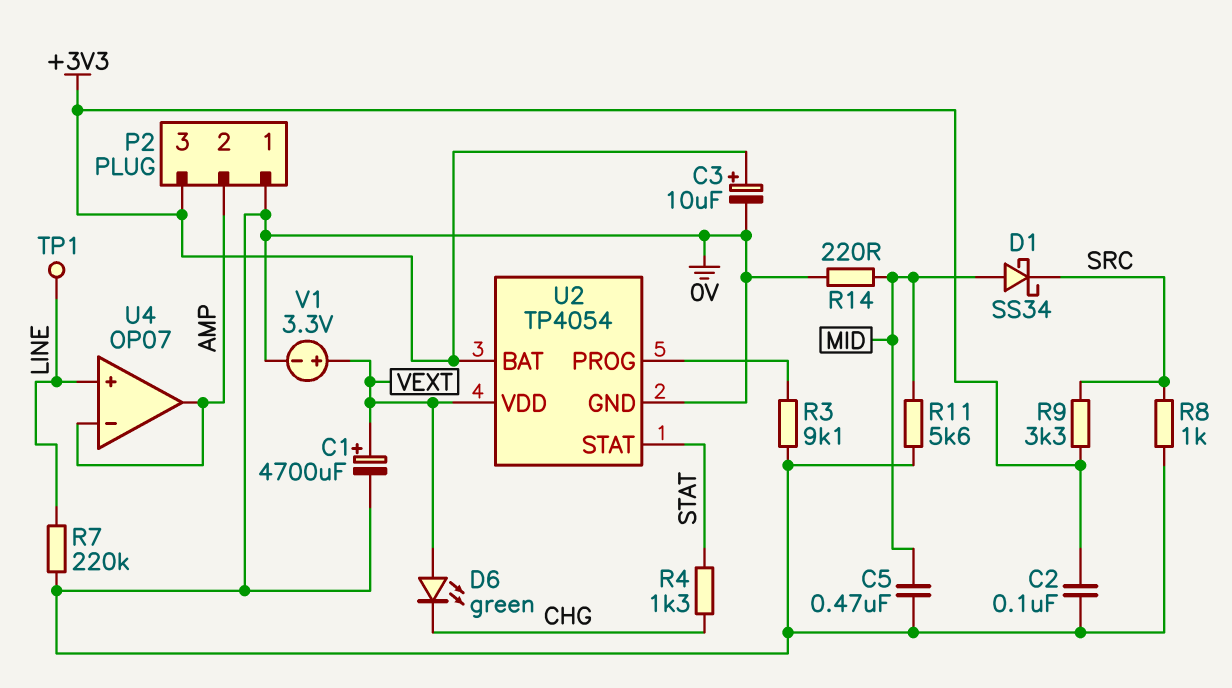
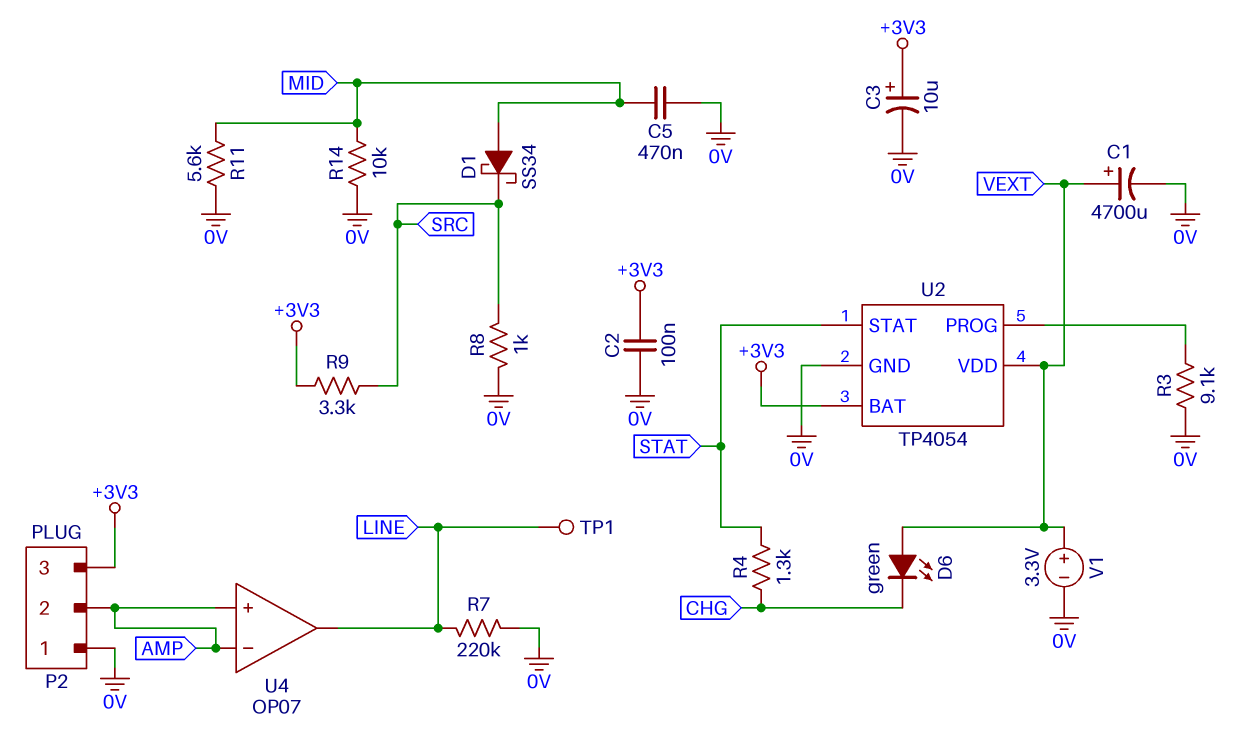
R14: 220 (0V, MID) -> 10k (0V, MID)
U4 pin in+: LINE -> AMP
U4 pin out: AMP -> LINE

